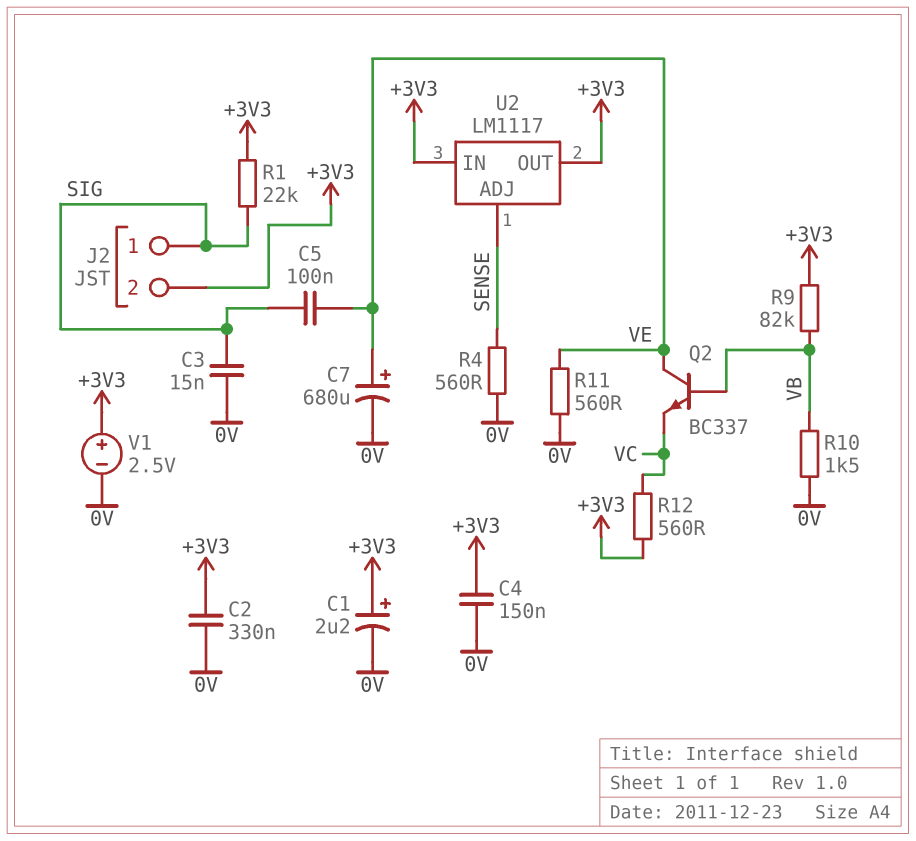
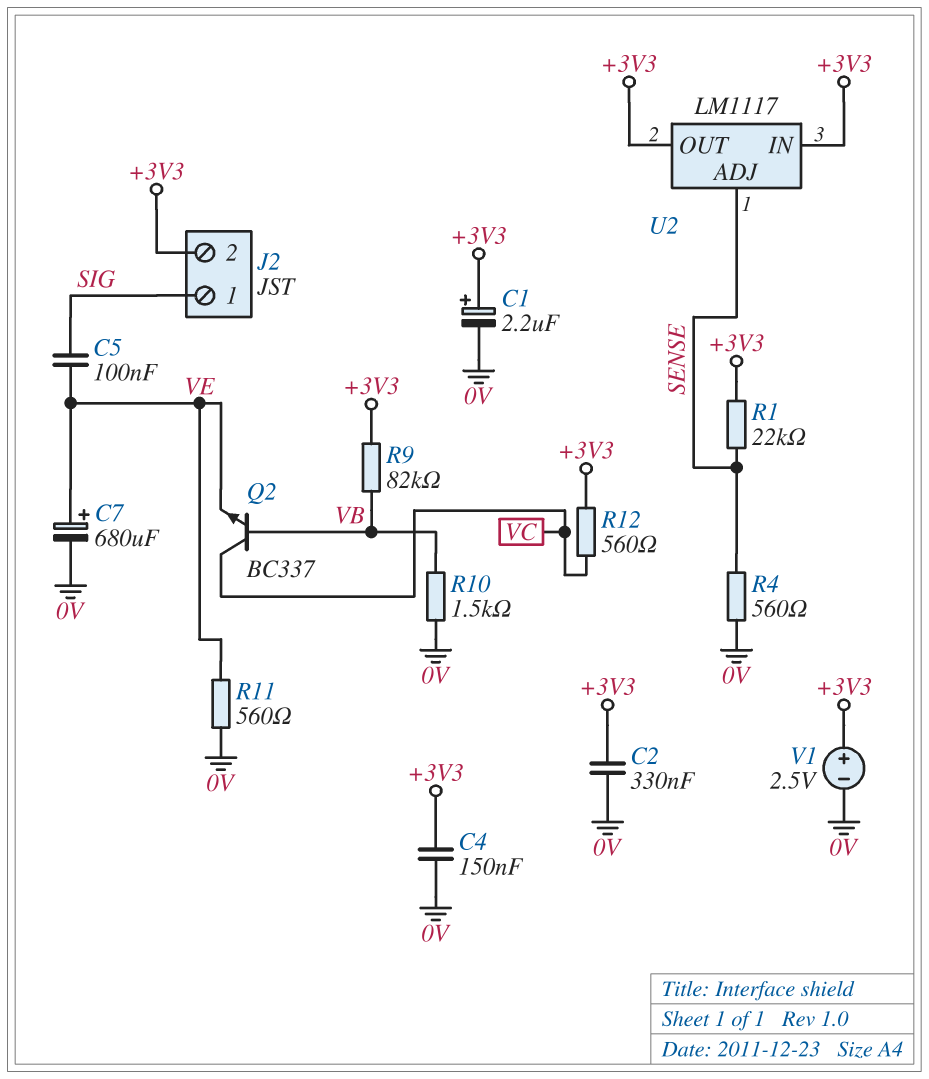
C3: 15nF (0V, SIG) -> none
Q2: NPN BC337 (B VB, C VE, E VC) -> NPN BC337 (B VB, C VC, E VE)
R1: 22k (+3V3, SIG) -> 22k (+3V3, SENSE)

